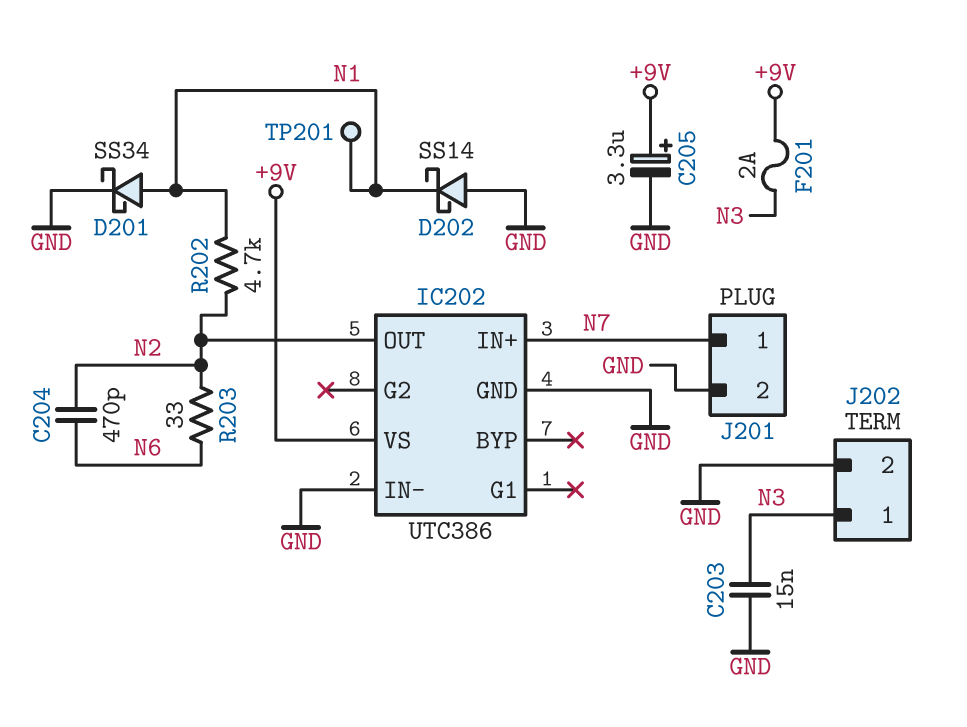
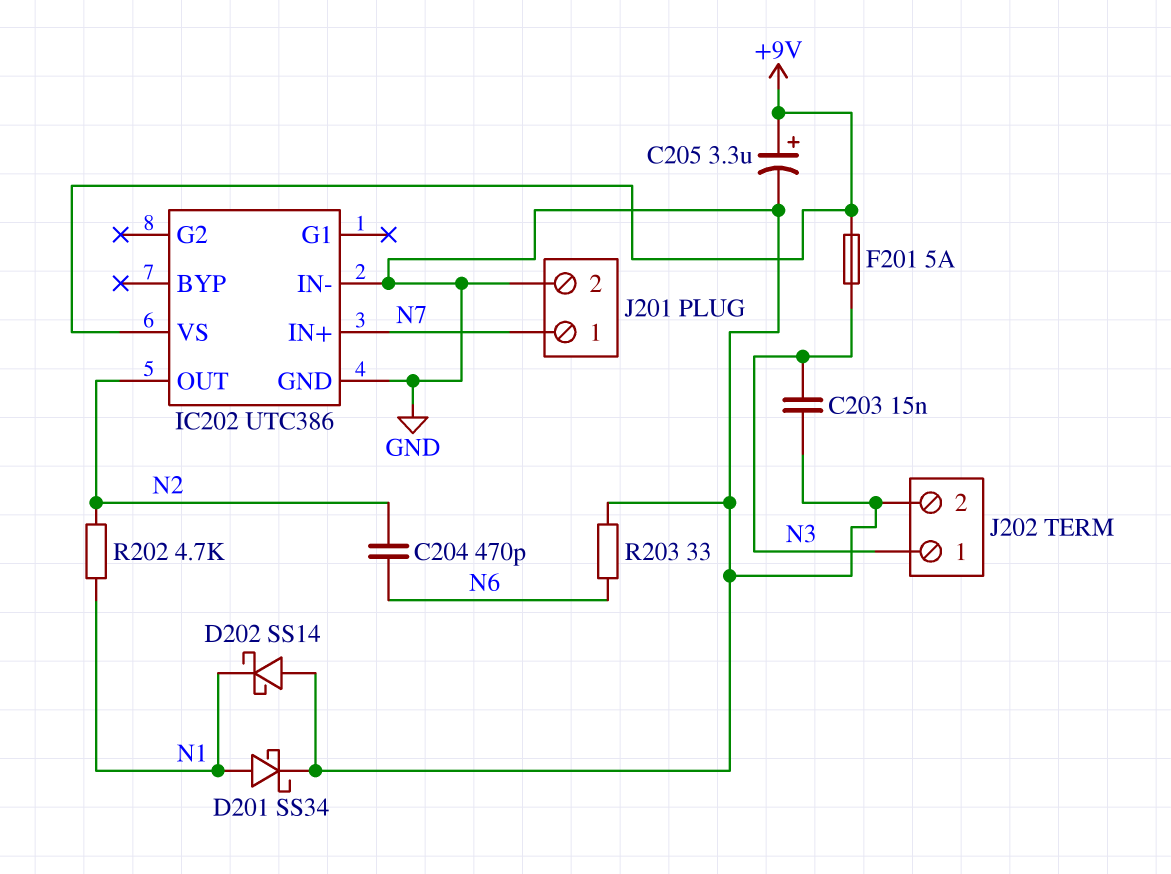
F201: 2A (+9V, N3) -> 5A (+9V, N3)
R203: 33 (N2, N6) -> 33 (GND, N6)
TP201: test point (N1) -> none

